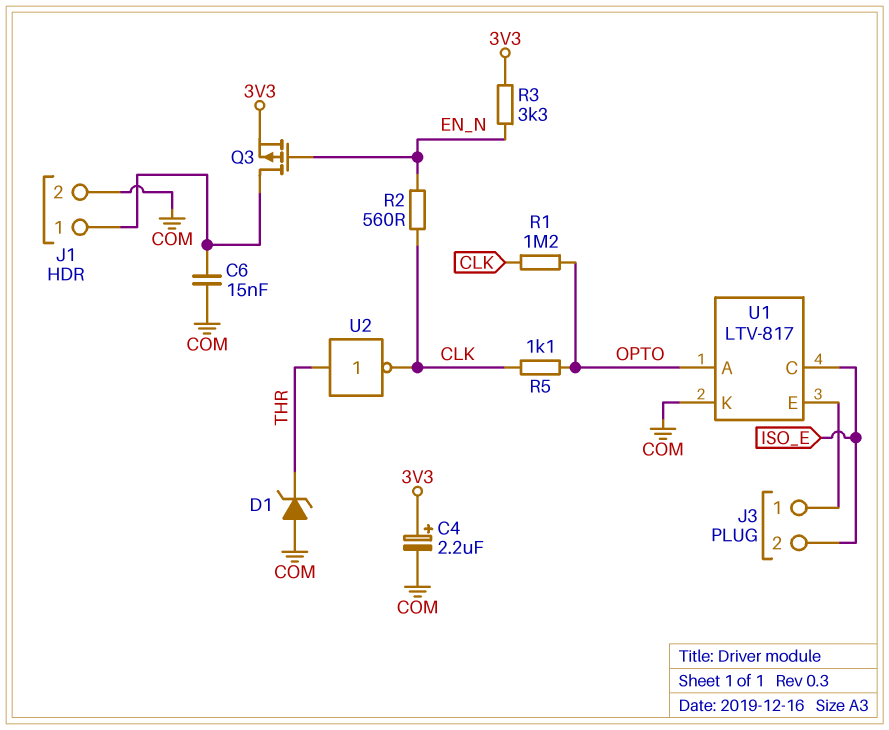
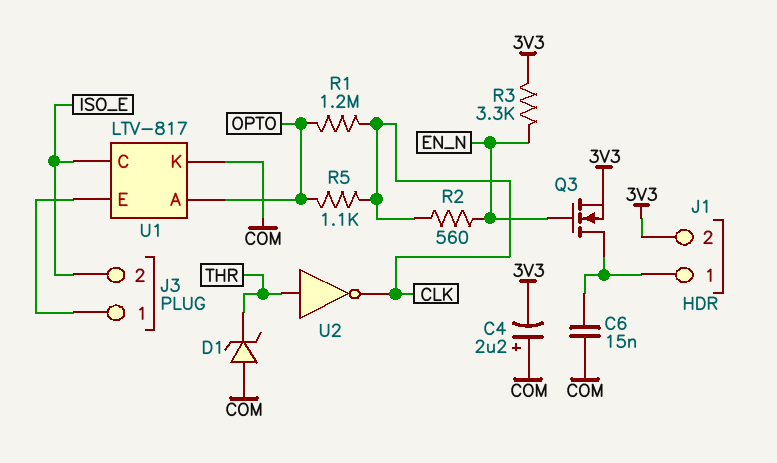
C4: 2.2uF (plus 3V3, minus COM) -> 2.2uF (plus COM, minus 3V3)
J1 pin 2: COM -> 3V3
Q3: PMOS (G EN_N, D J1/1, S 3V3) -> NMOS (G EN_N, D J1/1, S 3V3)

